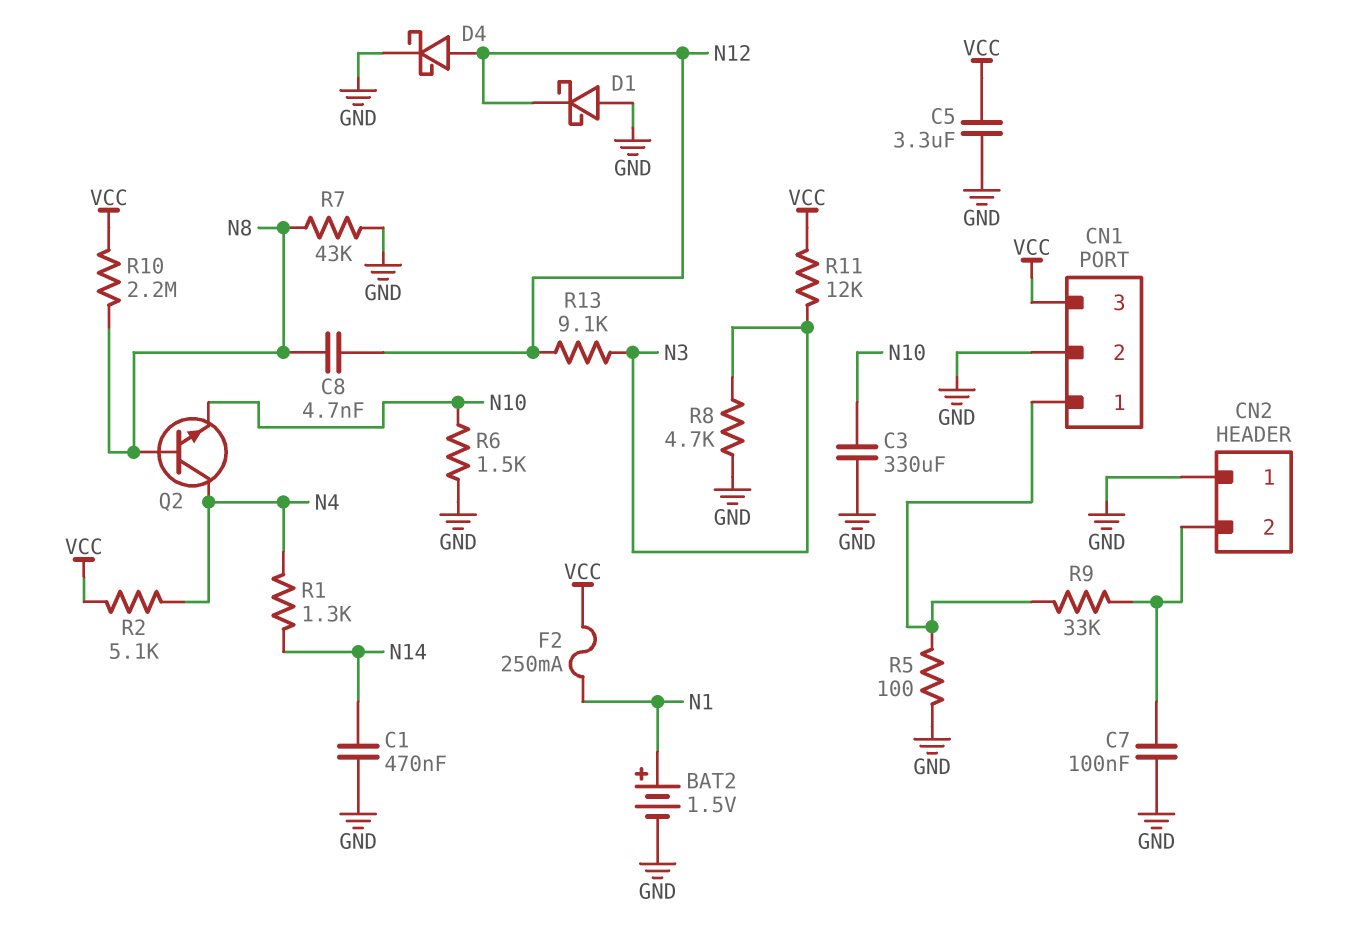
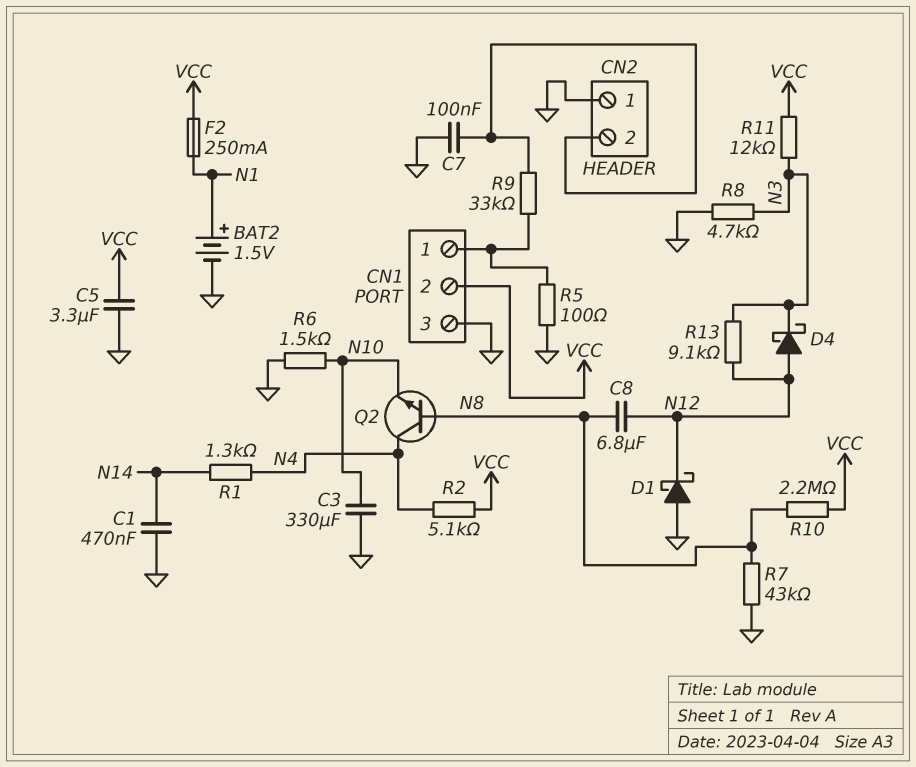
C8: 4.7nF (N8, N12) -> 6.8uF (N8, N12)
CN1 pin 2: GND -> VCC
CN1 pin 3: VCC -> GND
D4: schottky (A N12, K GND) -> schottky (A N12, K N3)

